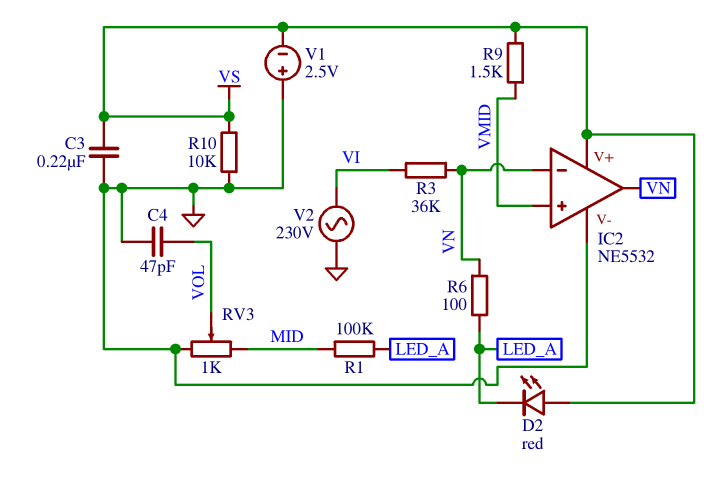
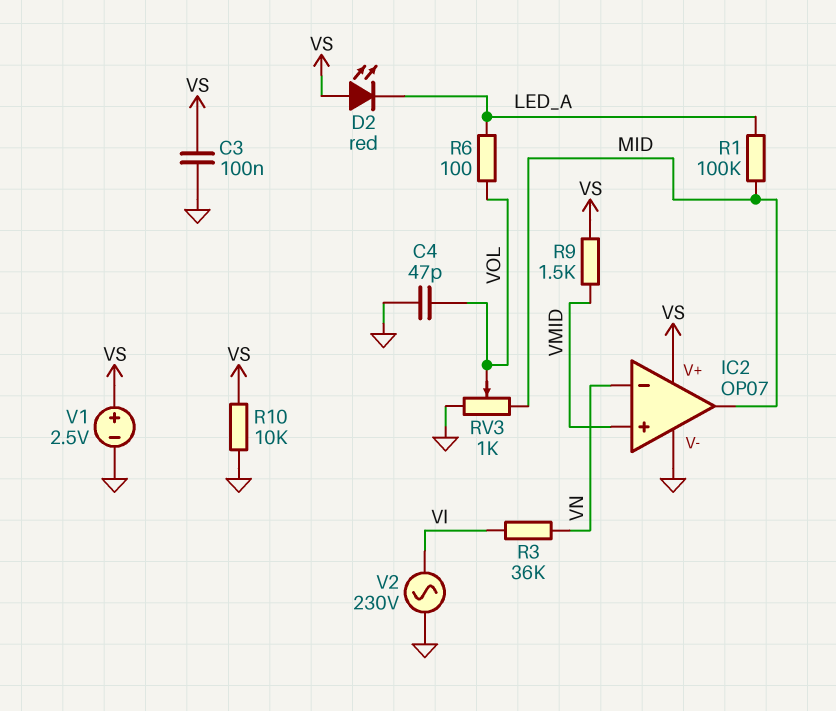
C3: 220nF (GND, VS) -> 100nF (GND, VS)
IC2: NE5532 -> OP07
IC2 pin out: VN -> MID
R6: 100 (LED_A, VN) -> 100 (LED_A, VOL)
V1: 2.5V (plus GND, minus VS) -> 2.5V (plus VS, minus GND)

